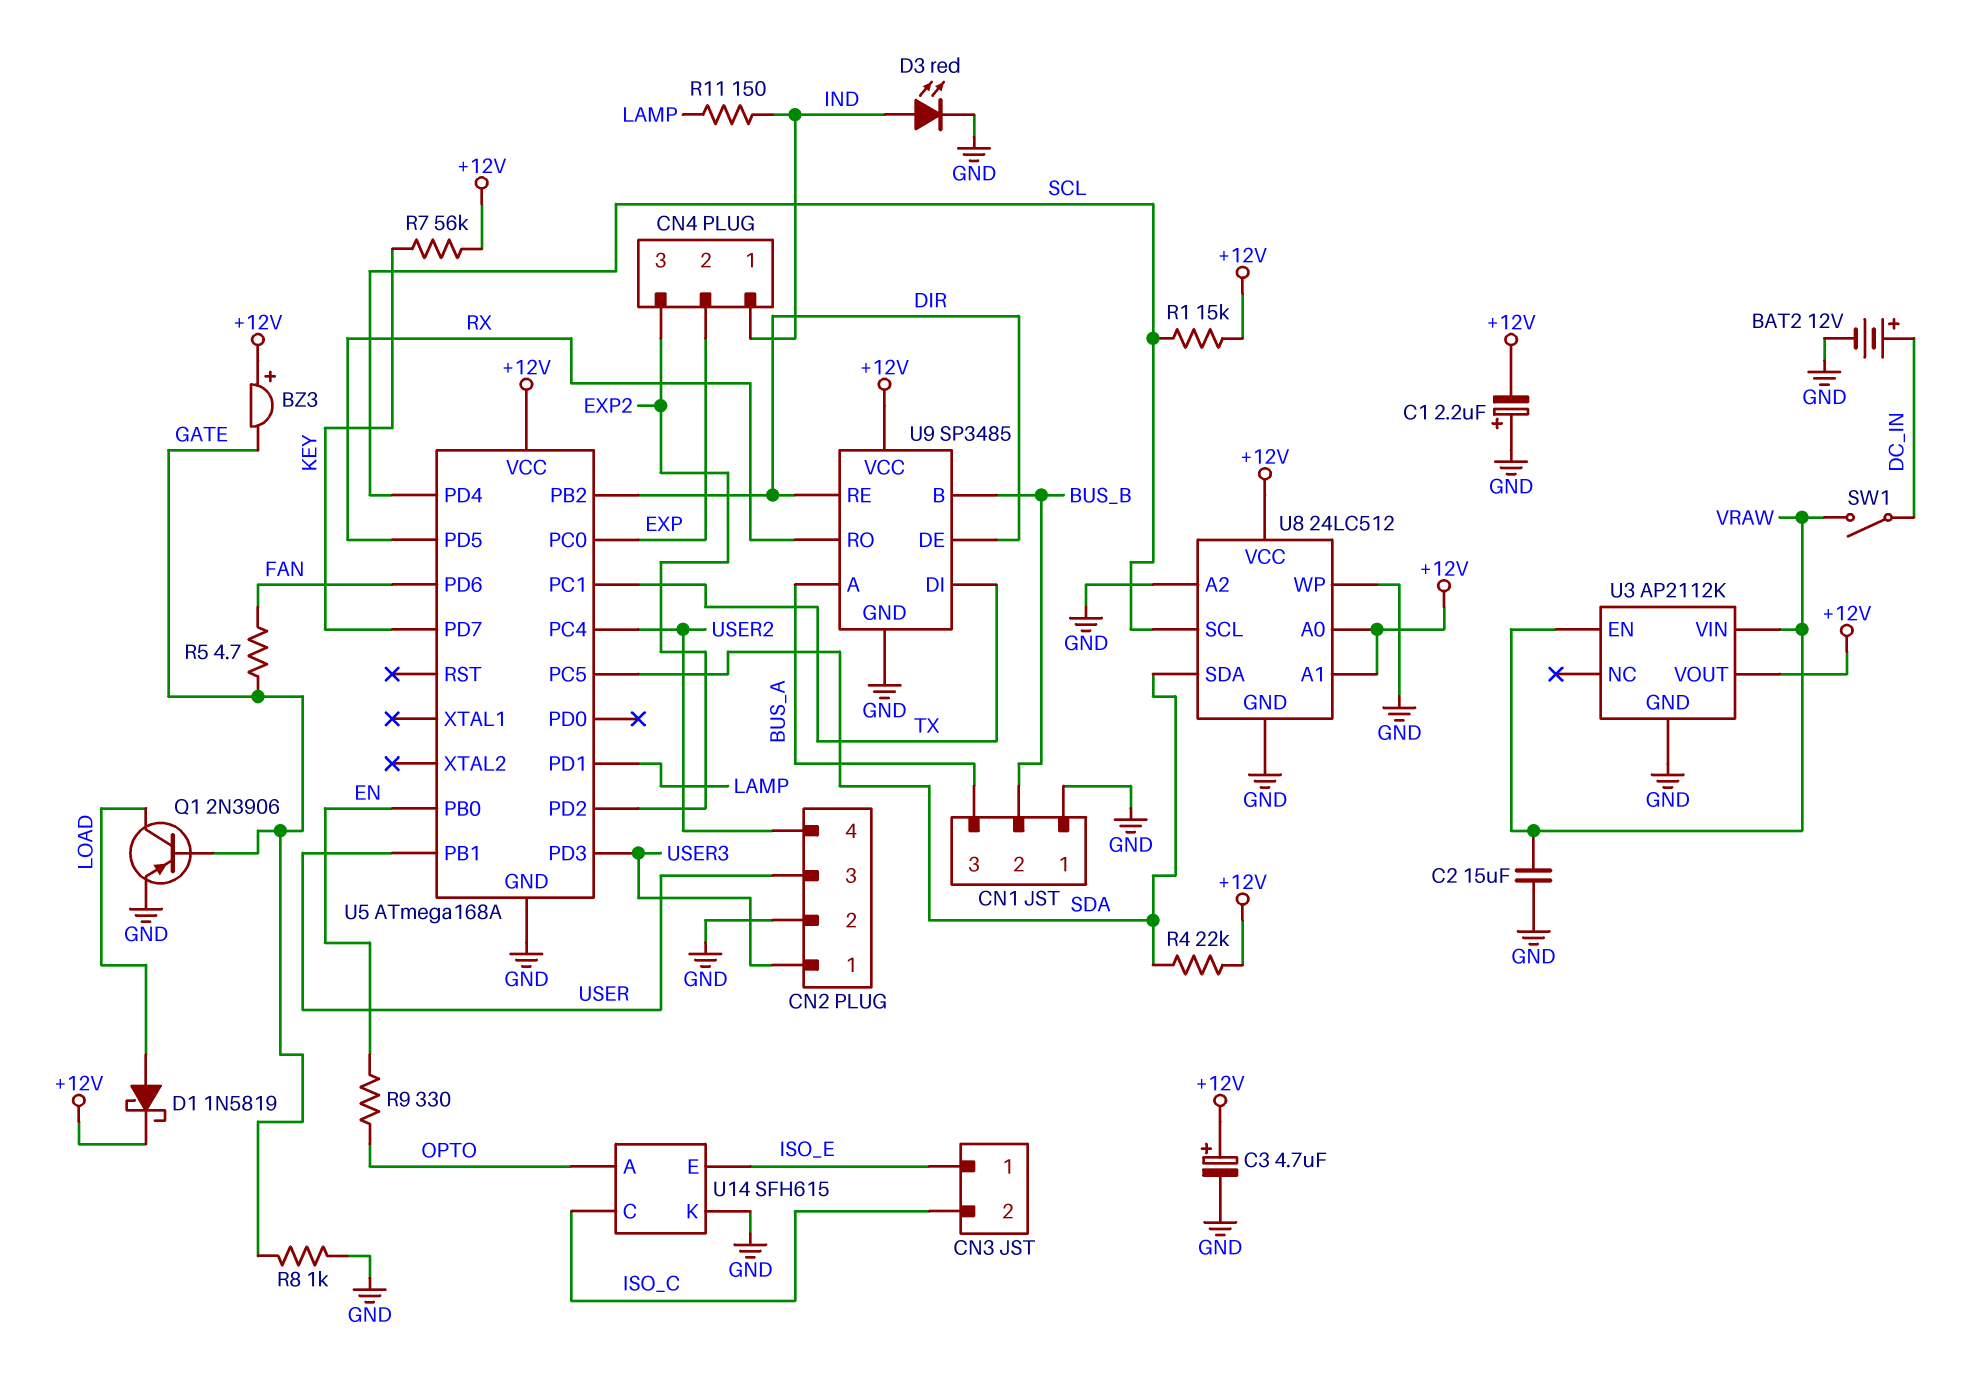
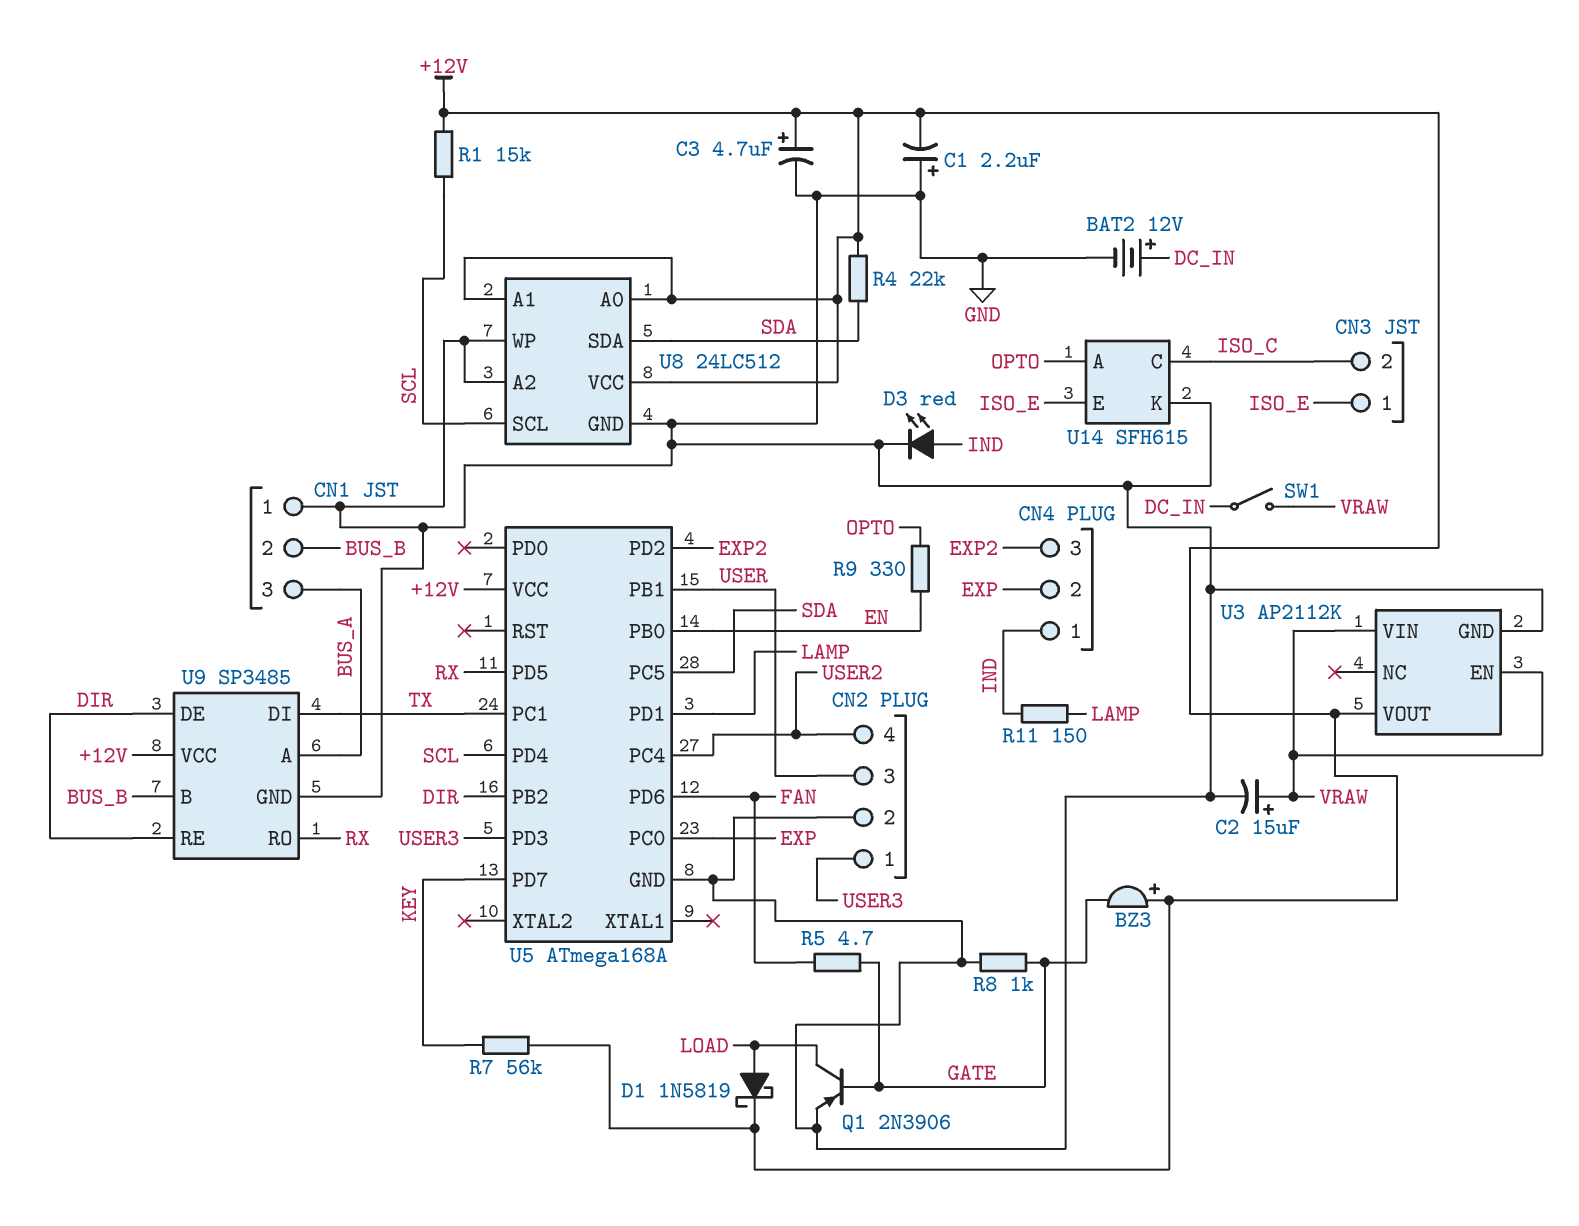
C2: 15uF (GND, VRAW) -> 15uF (plus VRAW, minus GND)

